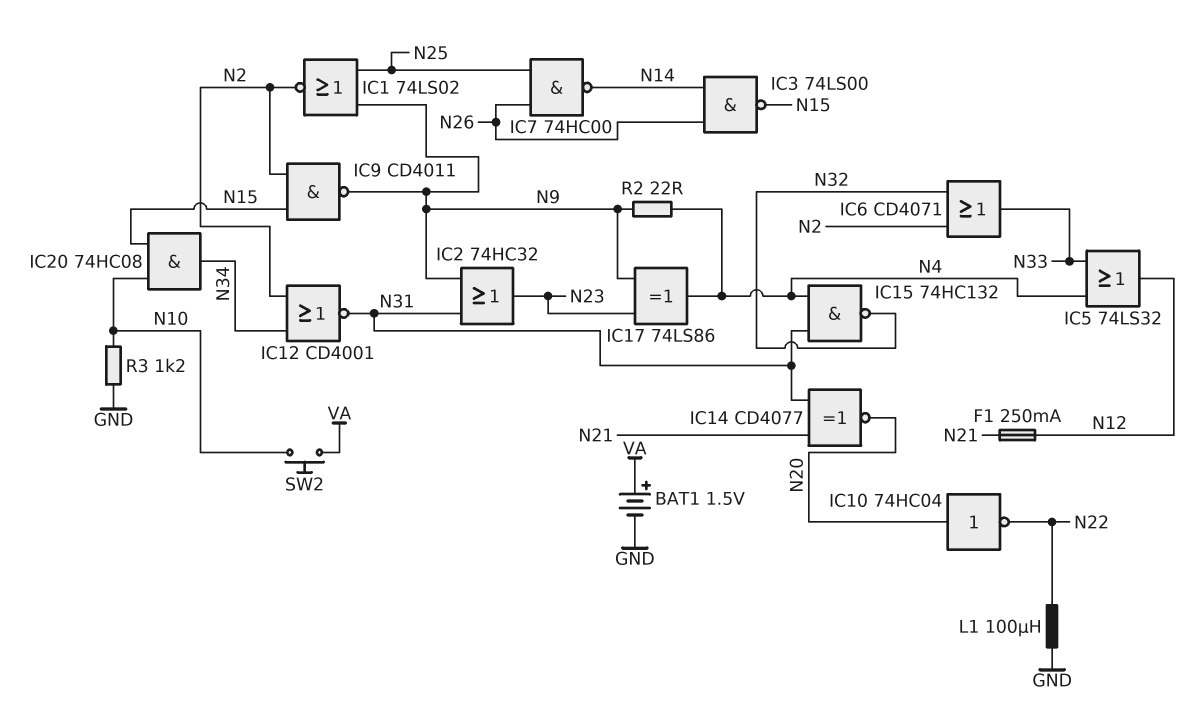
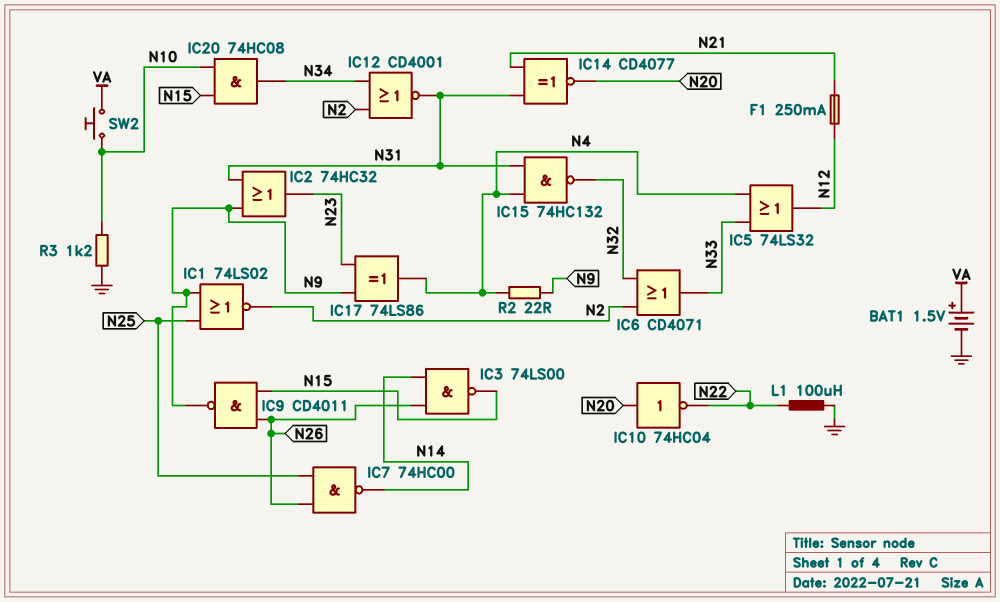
IC9: NAND CD4011 (in N2, in N15, out N9) -> NAND CD4011 (in N15, in N26, out N9)

